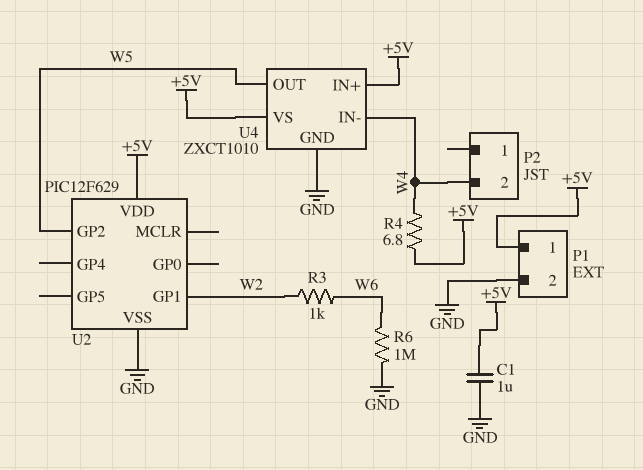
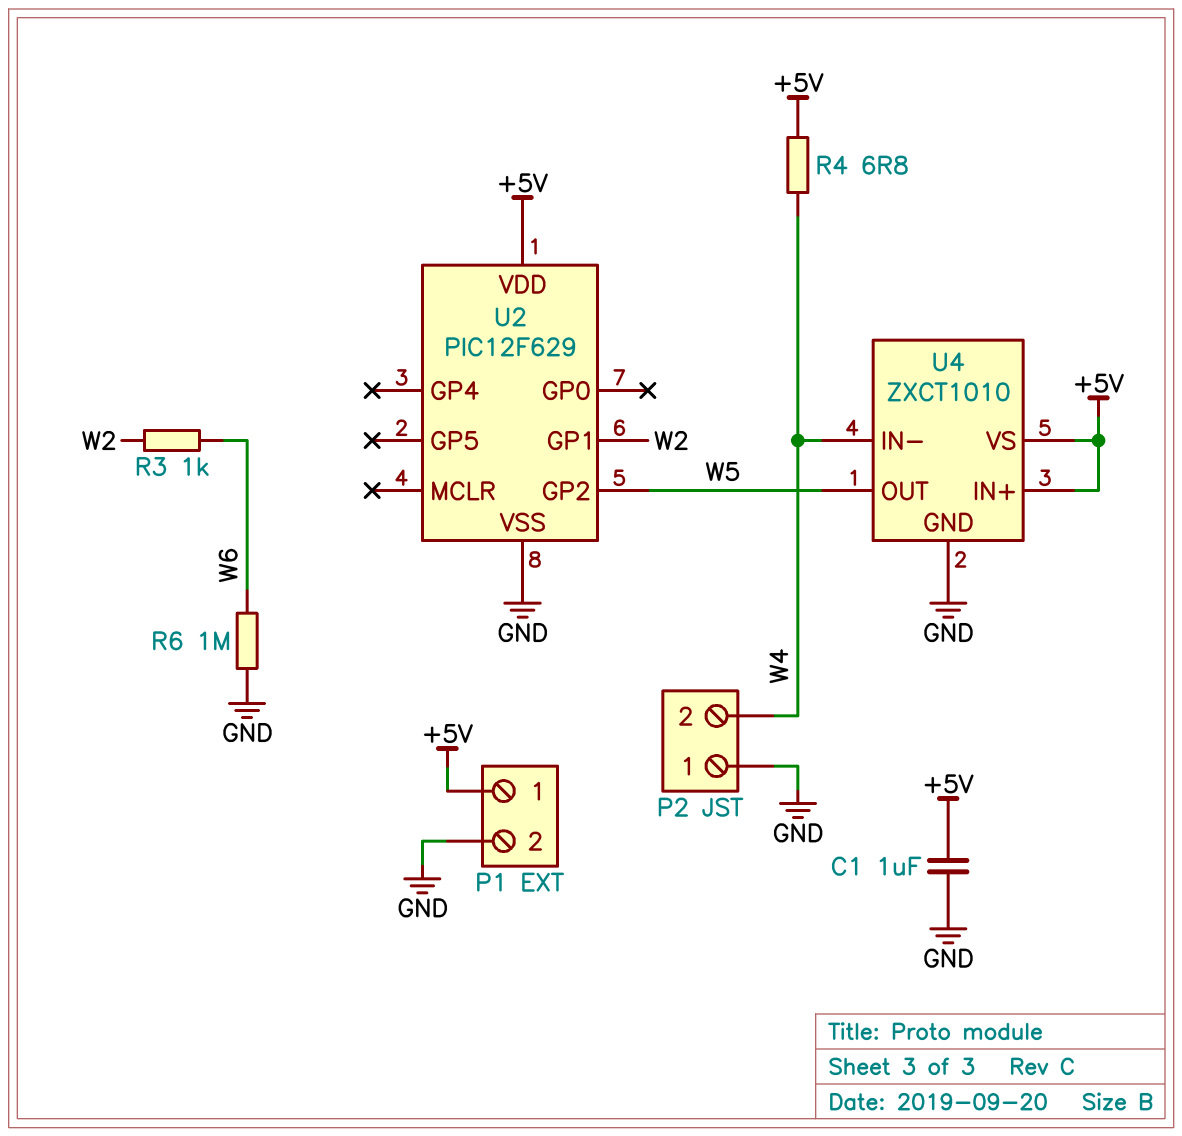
P2 pin 1: none -> GND

